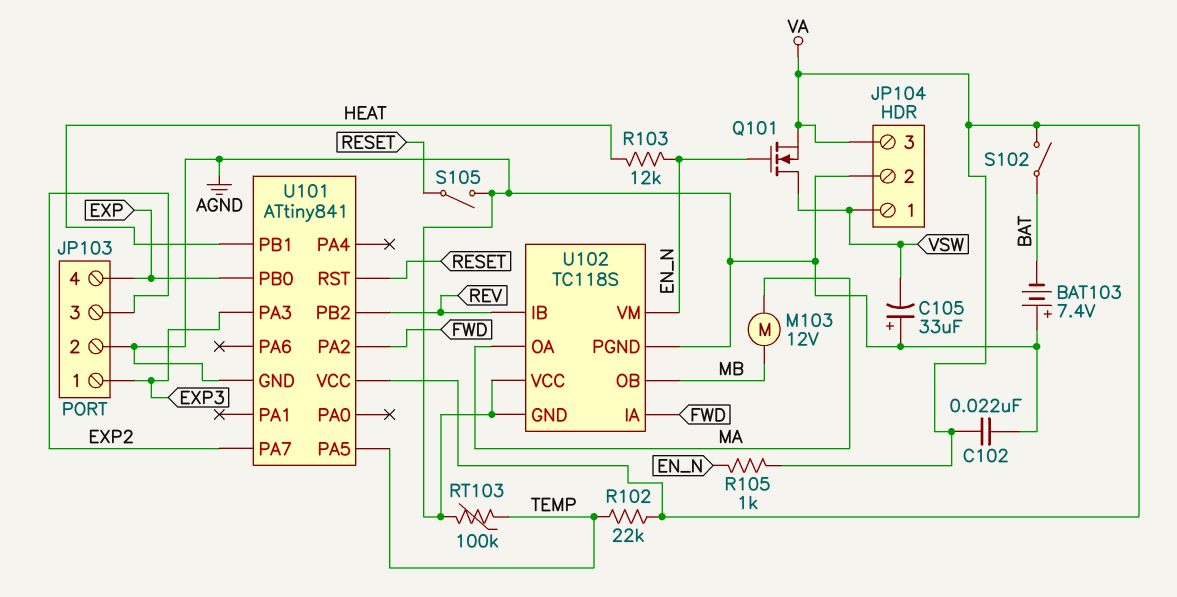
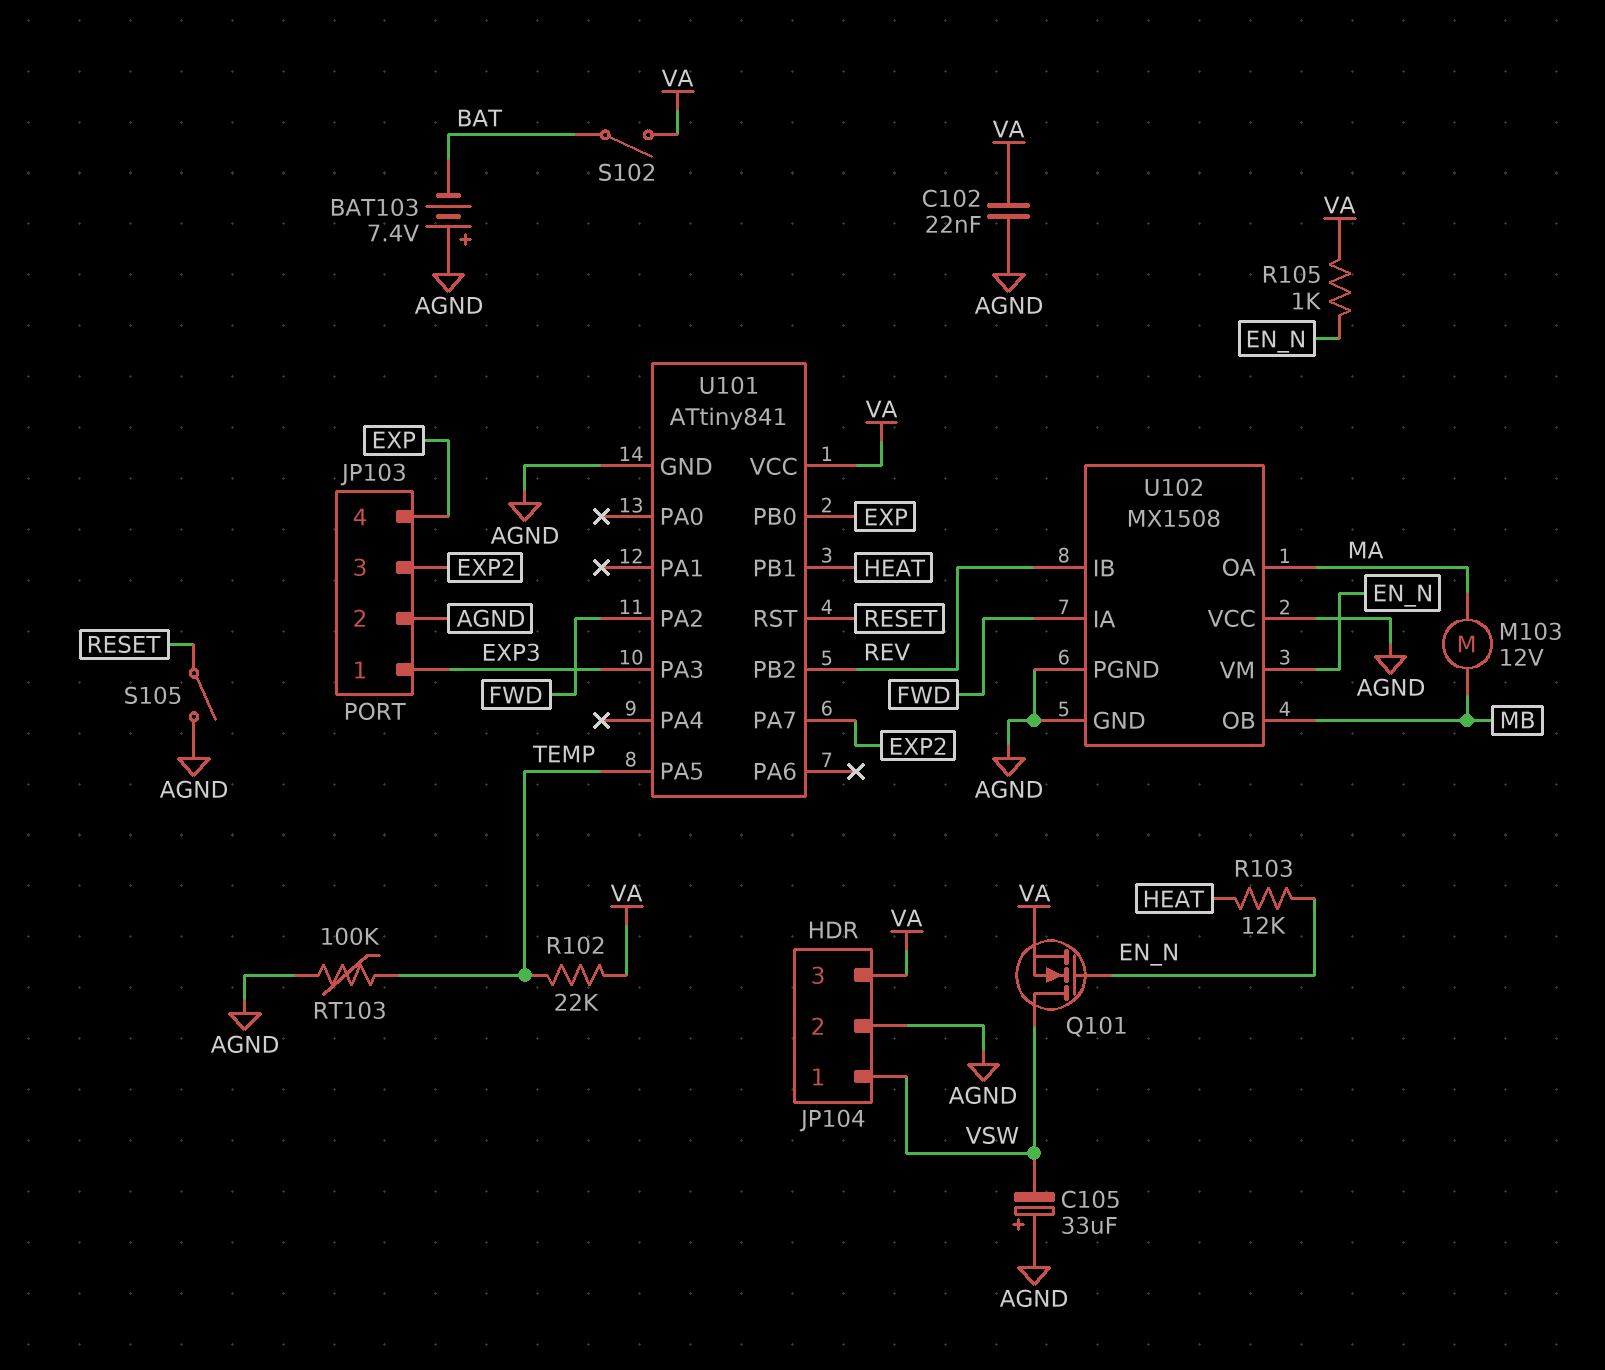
U102: TC118S -> MX1508

